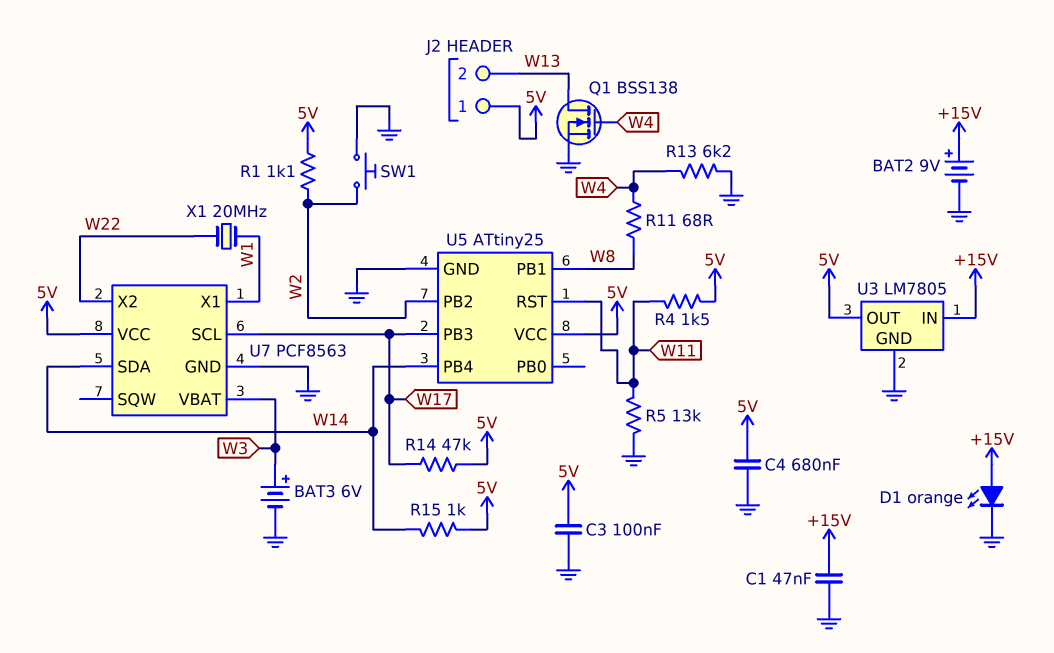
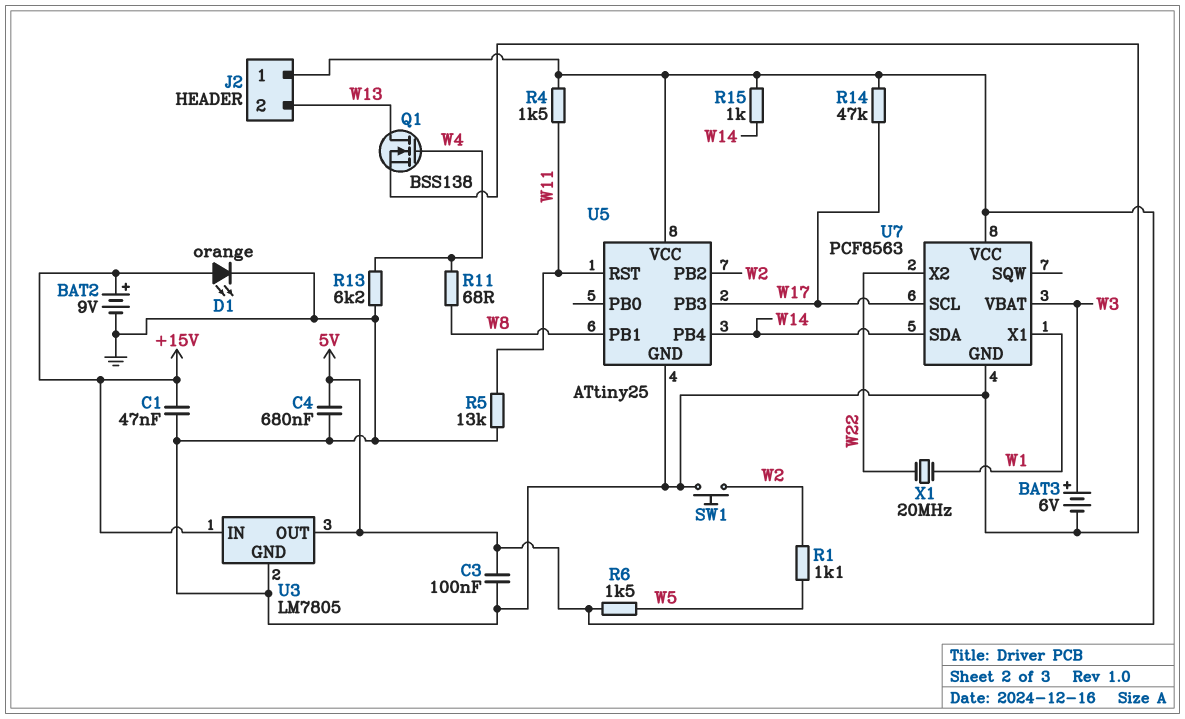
R1: 1.1k (5V, W2) -> 1.1k (W2, W5)
R6: none -> 1.5k (5V, W5)

